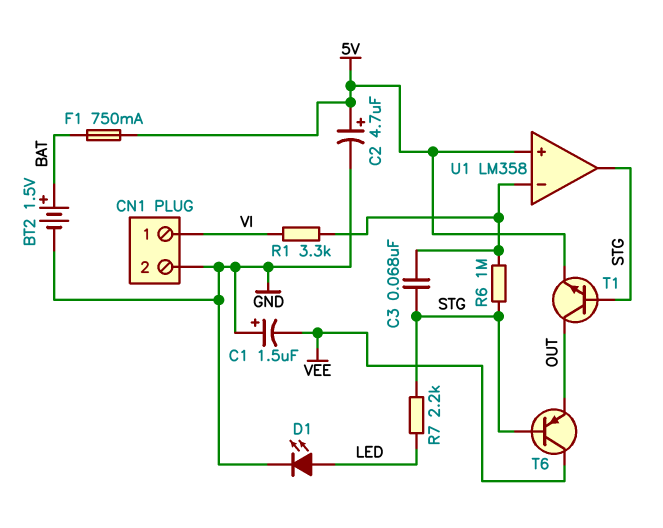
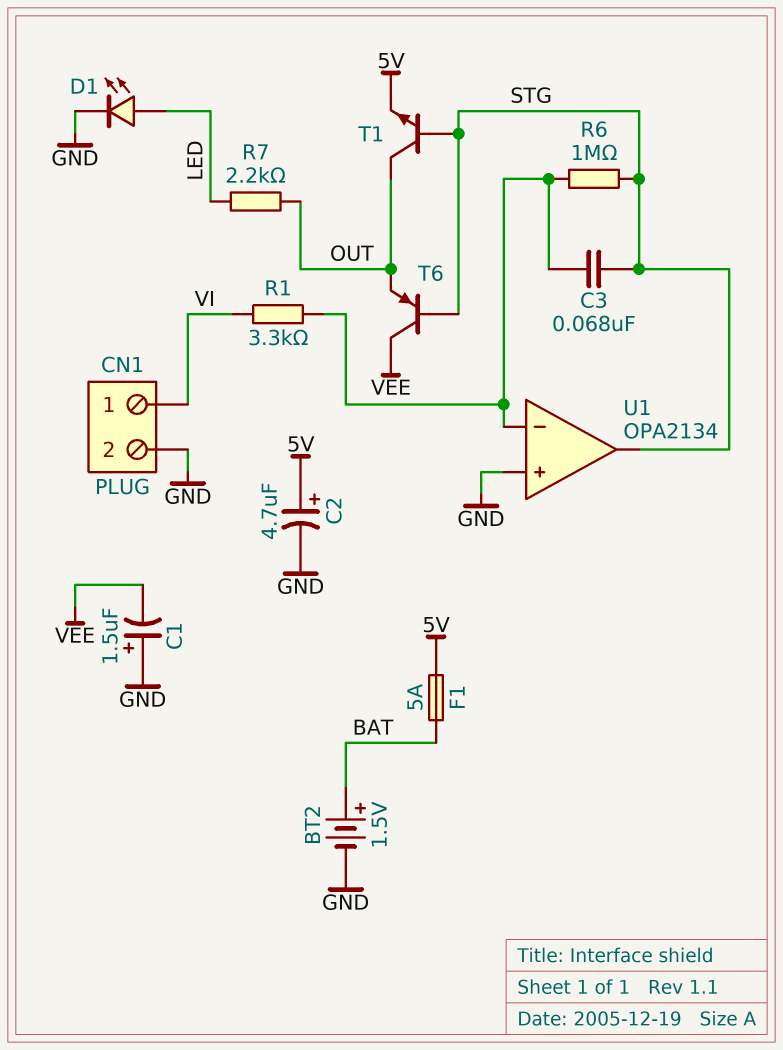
F1: 750mA (5V, BAT) -> 5A (5V, BAT)
R7: 2.2k (LED, STG) -> 2.2k (LED, OUT)
U1: LM358 -> OPA2134
U1 pin in+: 5V -> GND

